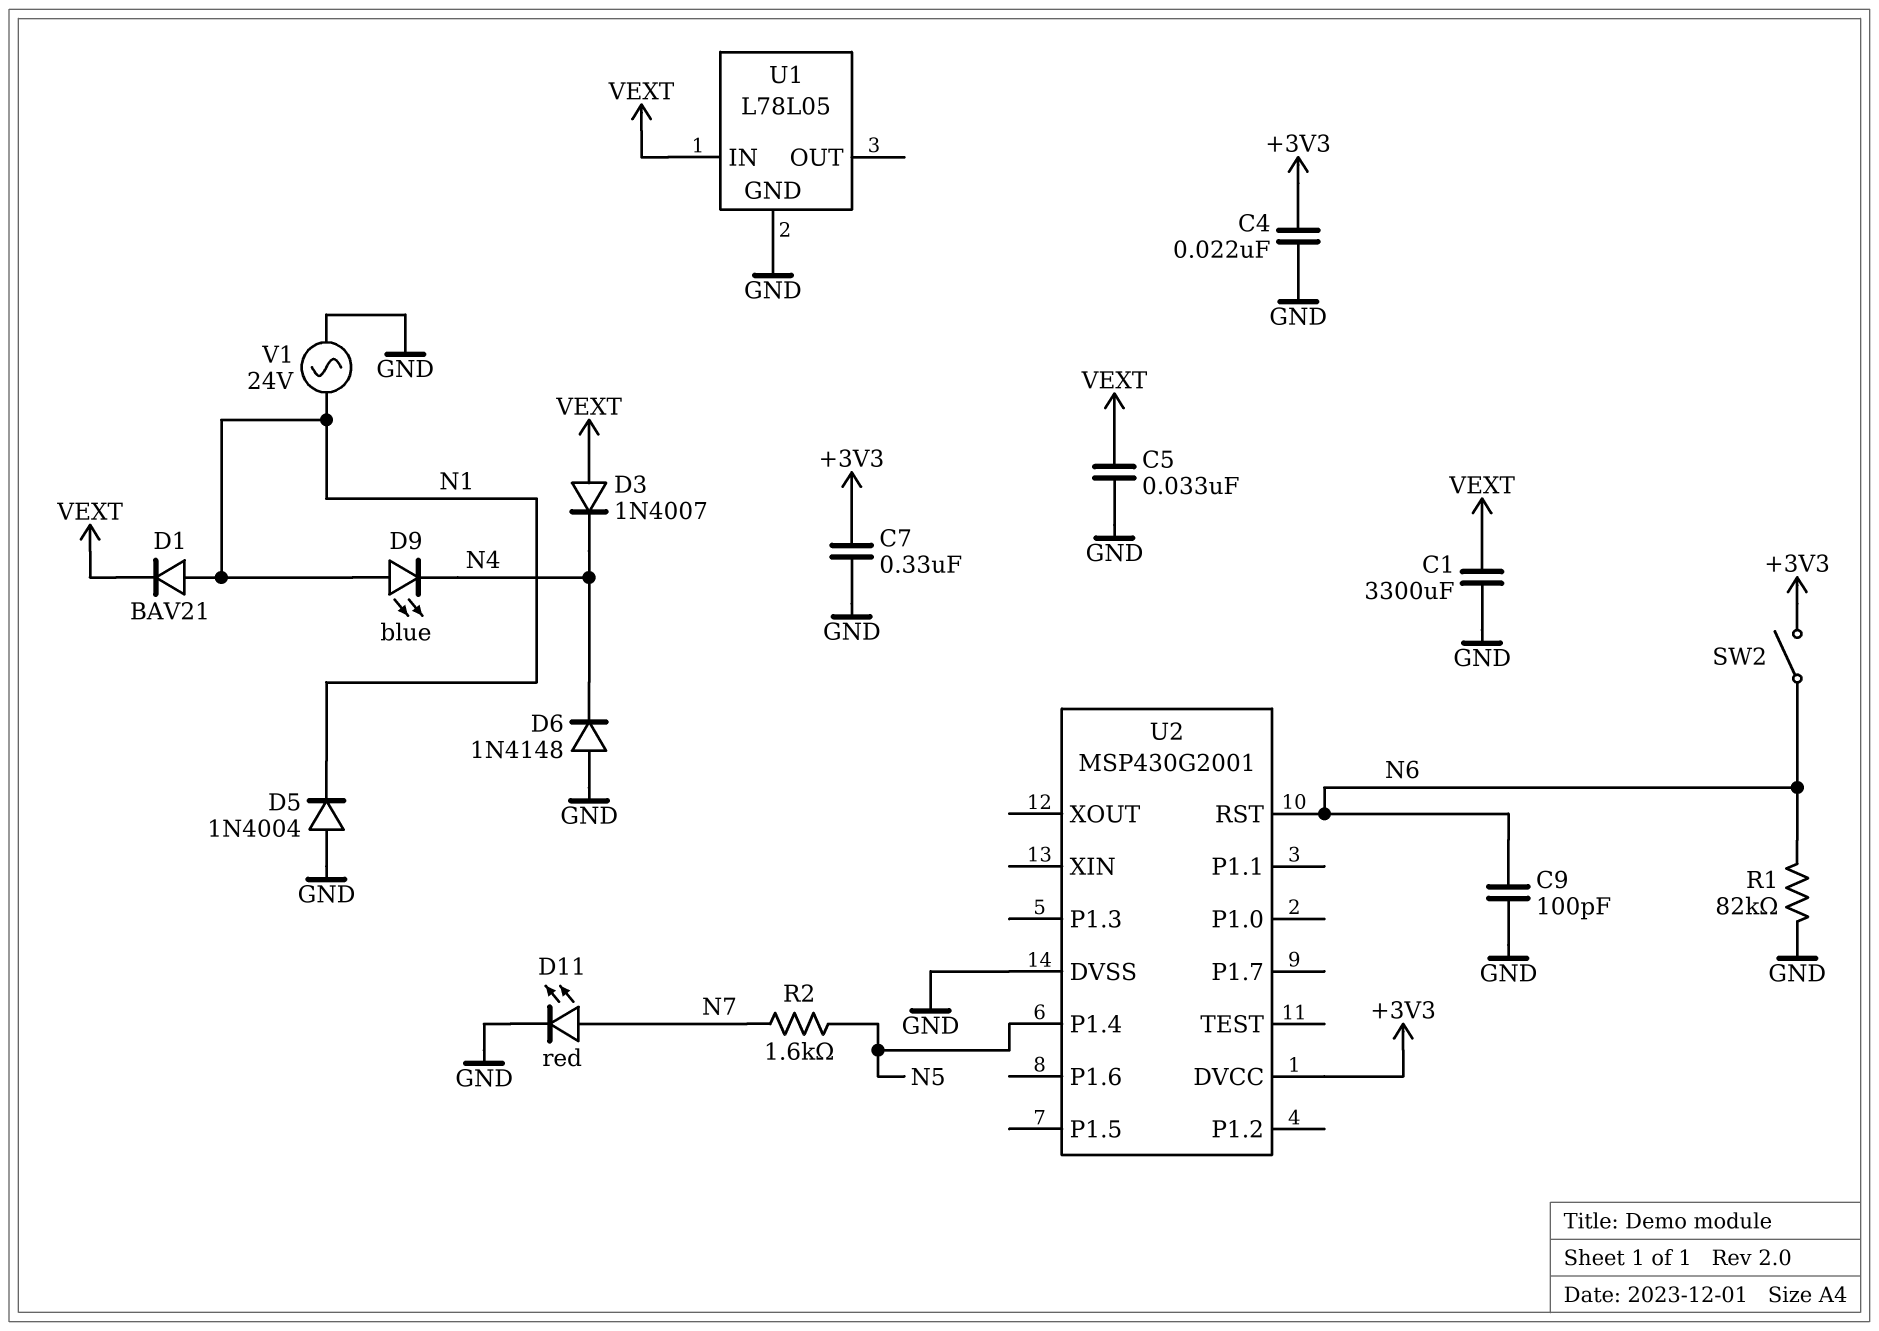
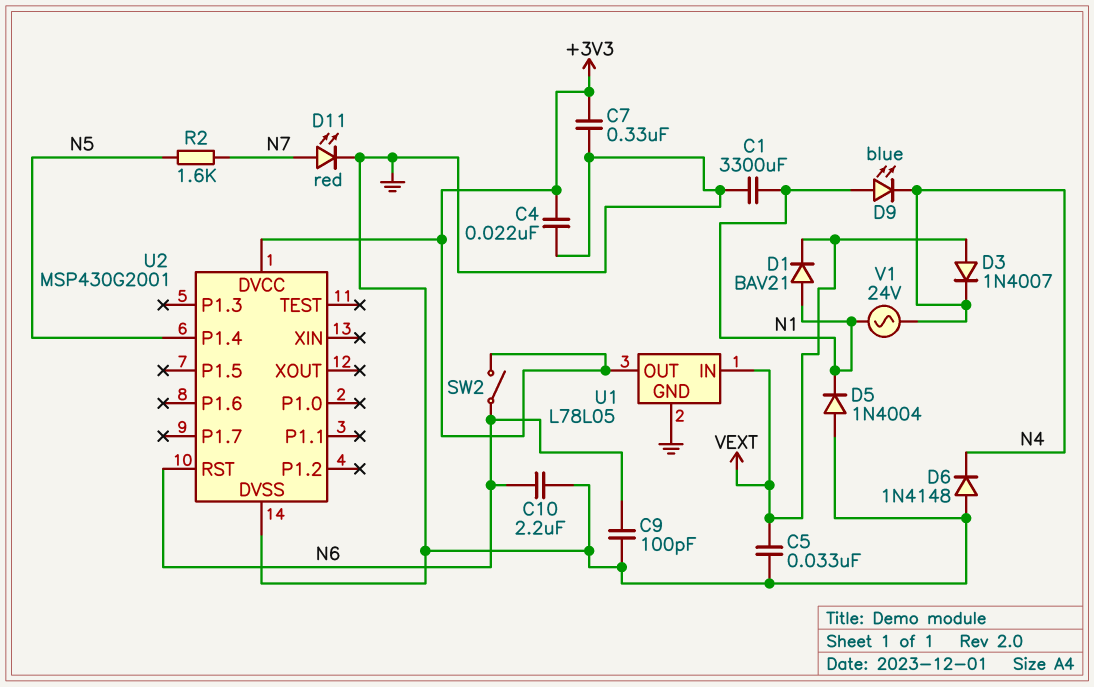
C1: 3300uF (GND, VEXT) -> 3300uF (GND, N1)
C10: none -> 2.2uF (GND, N6)
R1: 82k (GND, N6) -> none
U1 pin OUT: none -> +3V3
V1: AC 24V (GND, N1) -> AC 24V (N1, N4)

